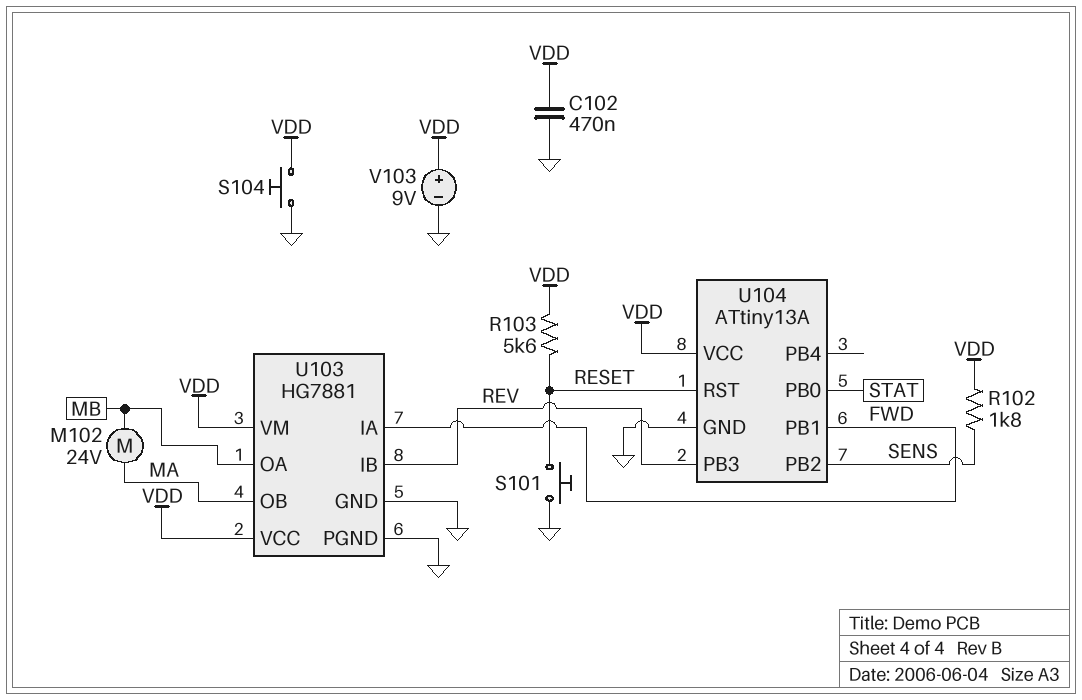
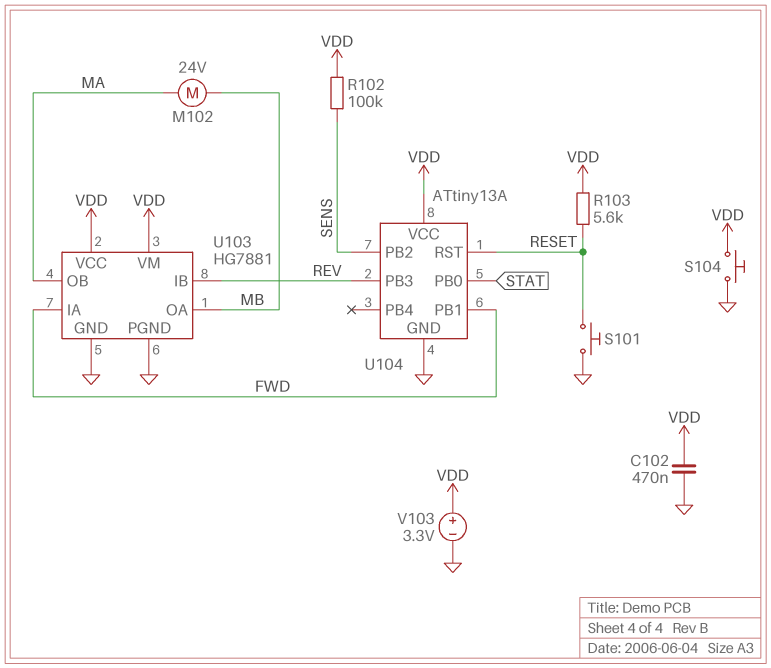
R102: 1.8k (SENS, VDD) -> 100k (SENS, VDD)
V103: 9V (plus VDD, minus GND) -> 3.3V (plus VDD, minus GND)

